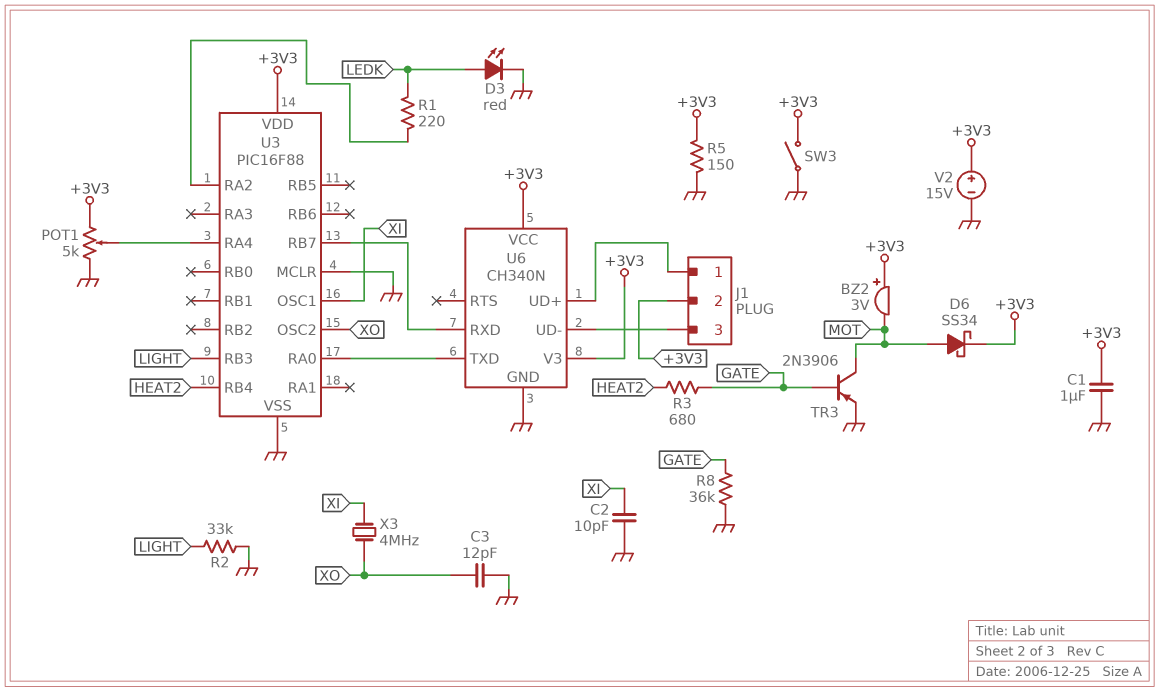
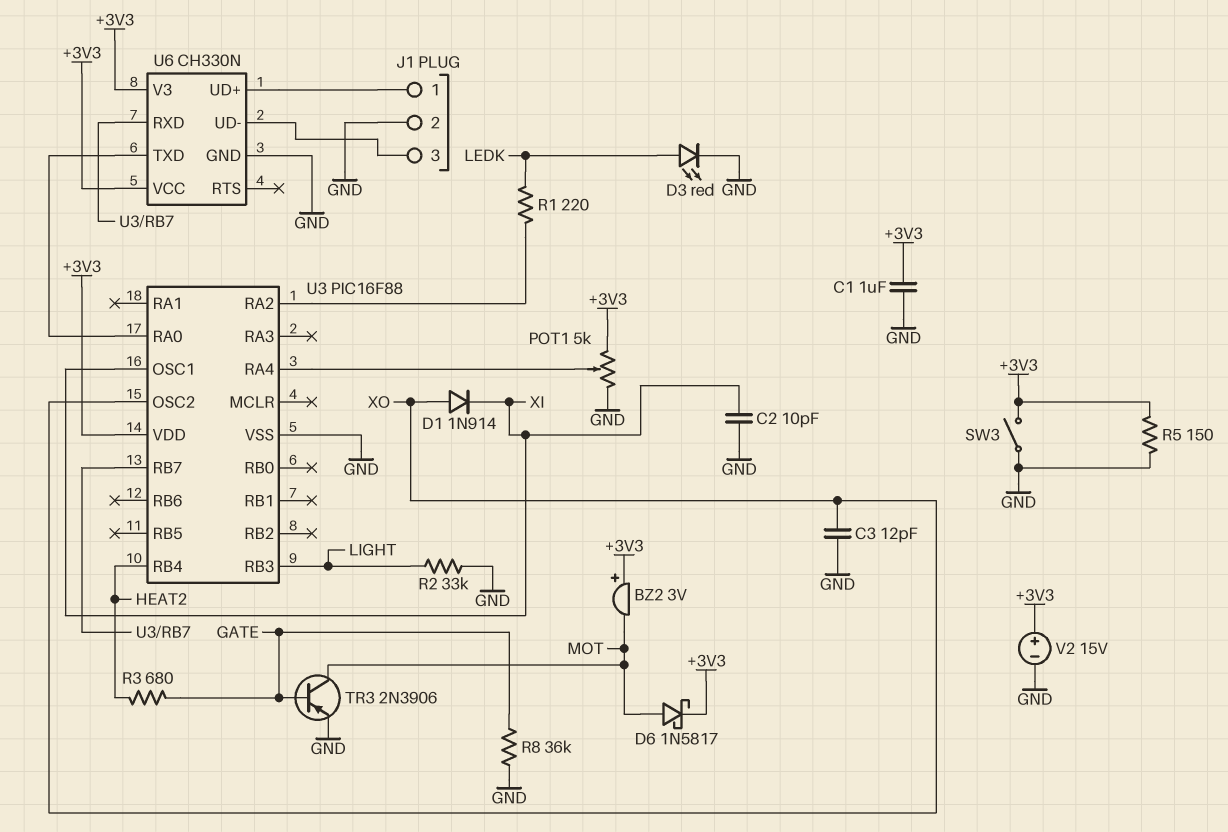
D1: none -> diode 1N914 (A XO, K XI)
D6: schottky SS34 (A MOT, K +3V3) -> schottky 1N5817 (A MOT, K +3V3)
J1 pin 2: +3V3 -> GND
U3 pin MCLR: GND -> none
U6: CH340N -> CH330N
X3: 4MHz (XI, XO) -> none

